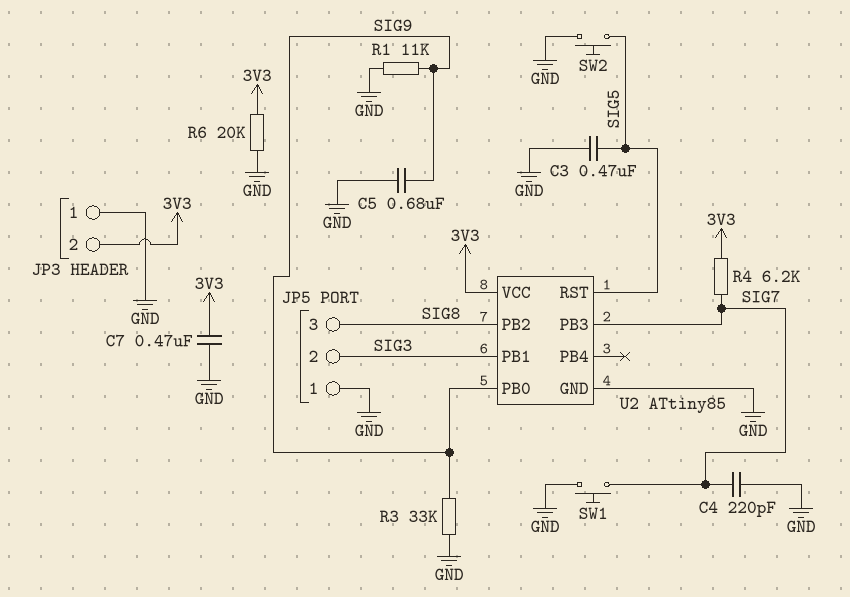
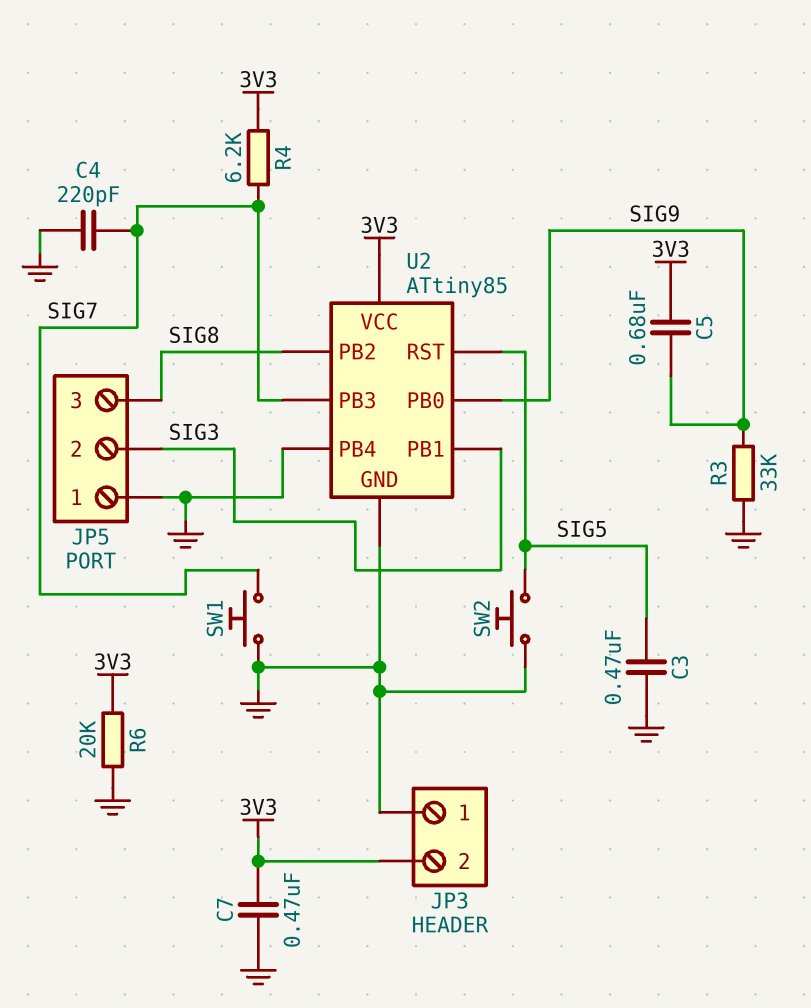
C5: 680nF (GND, SIG9) -> 680nF (3V3, SIG9)
R1: 11k (GND, SIG9) -> none
U2 pin PB4: none -> GND

